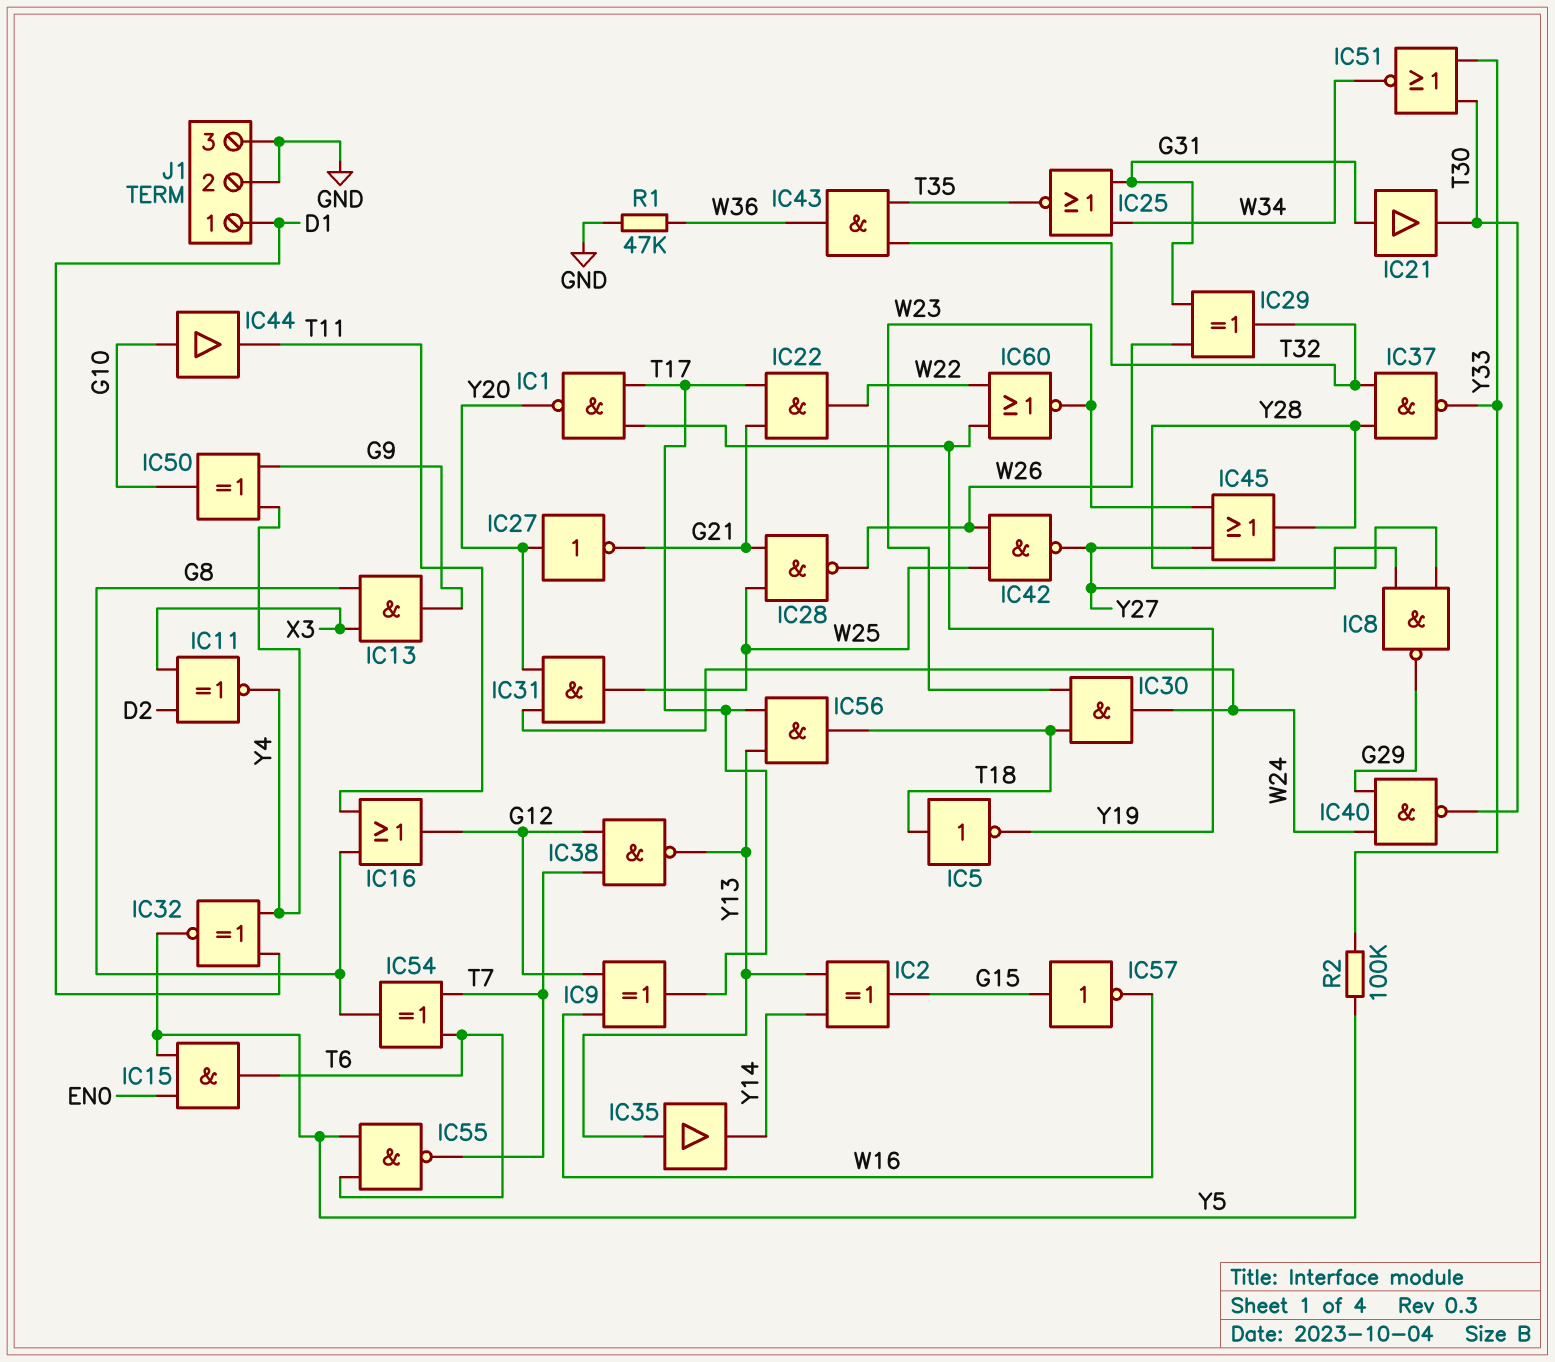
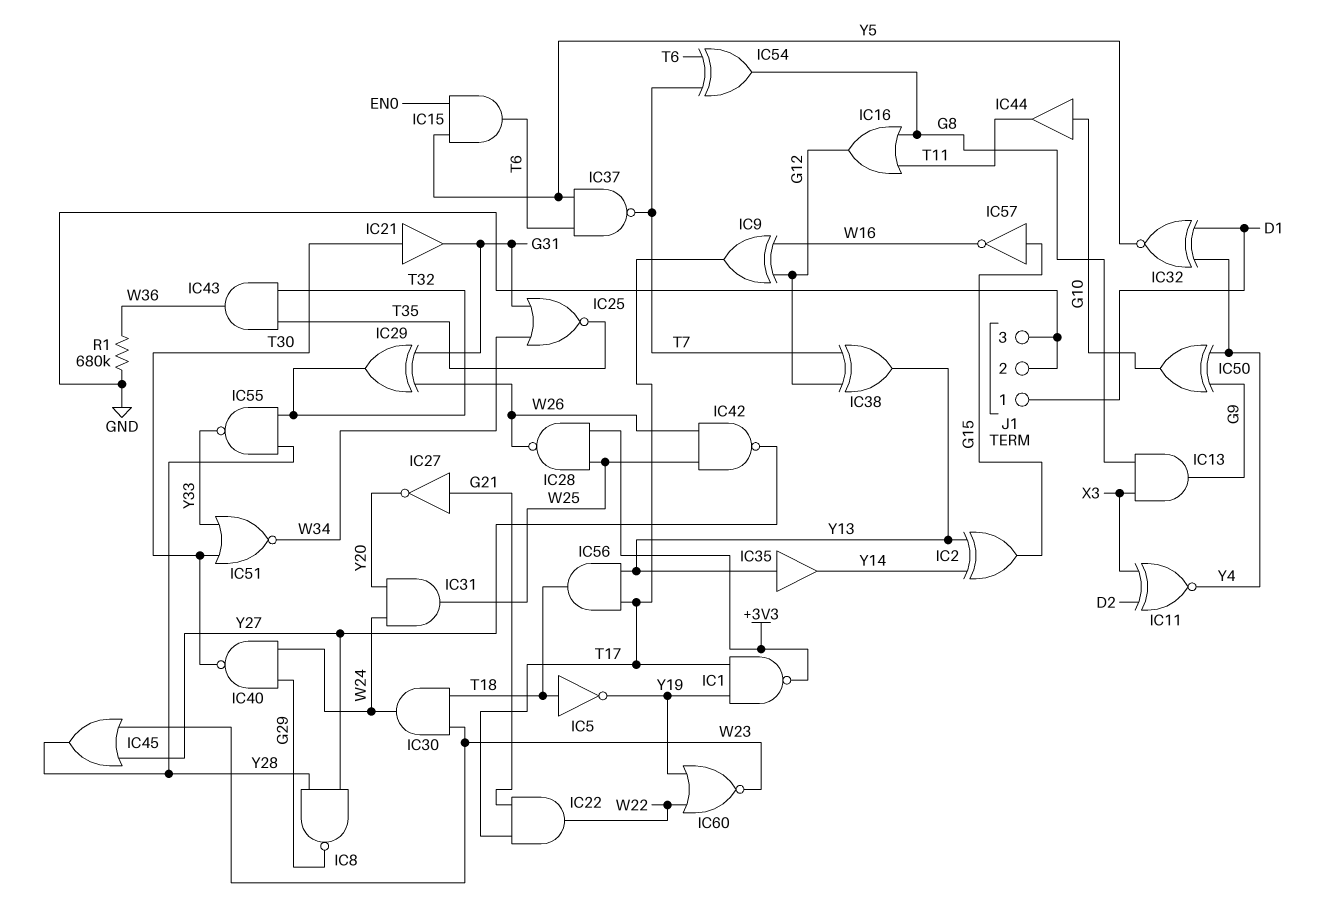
IC1: NAND (in T17, in Y19, out Y20) -> NAND (in T17, in Y19, out +3V3)
IC21: buffer (in G31, out T30) -> buffer (in T30, out G31)
IC27: NOT (in Y20, out G21) -> NOT (in G21, out Y20)
IC28: NAND (in G21, in W25, out W26) -> NAND (in +3V3, in W25, out W26)
IC37: NAND (in T32, in Y28, out Y33) -> NAND (in T6, in Y5, out T7)
IC38: NAND (in G12, in T7, out Y13) -> XOR (in G12, in T7, out Y13)
IC55: NAND (in T6, in Y5, out T7) -> NAND (in T32, in Y28, out Y33)
R1: 47k (GND, W36) -> 680k (GND, W36)
R2: 100k (Y5, Y33) -> none

